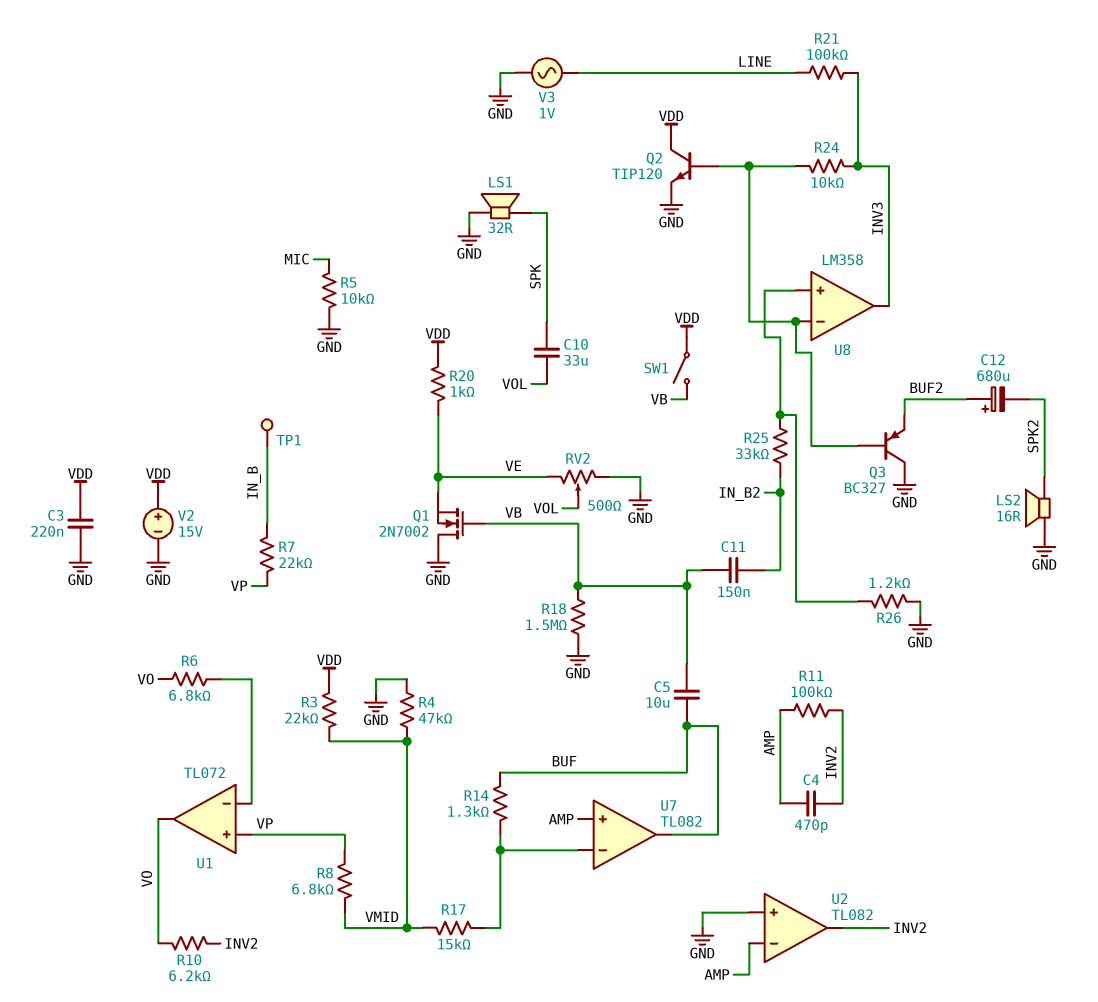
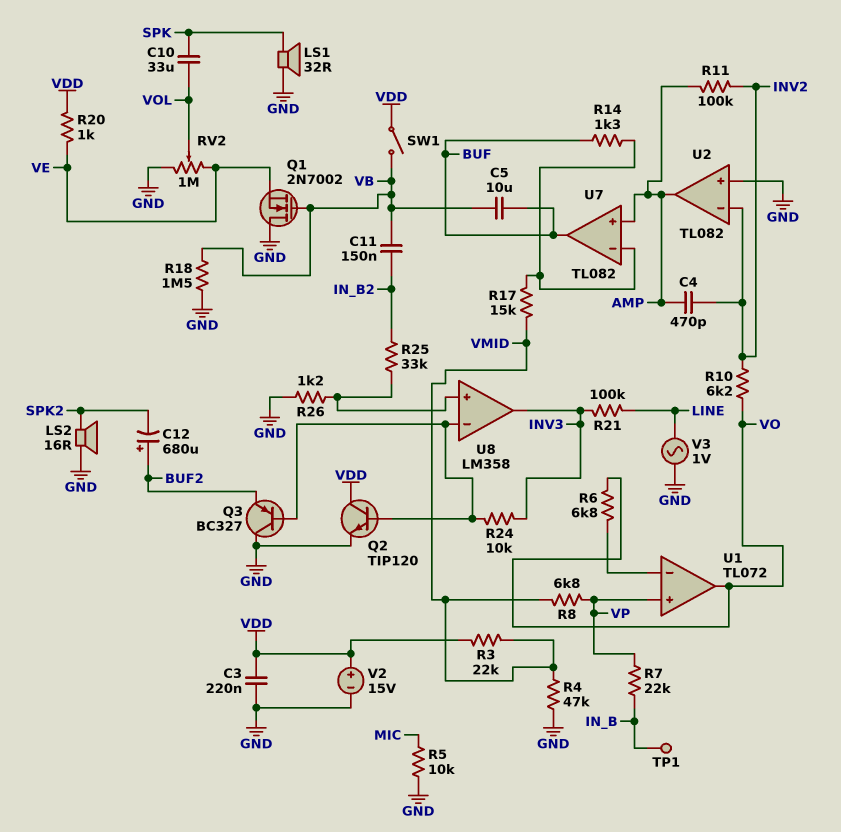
RV2: 500 (GND, VE, wiper VOL) -> 1M (GND, VE, wiper VOL)
U2 pin in-: AMP -> INV2
U2 pin out: INV2 -> AMP

